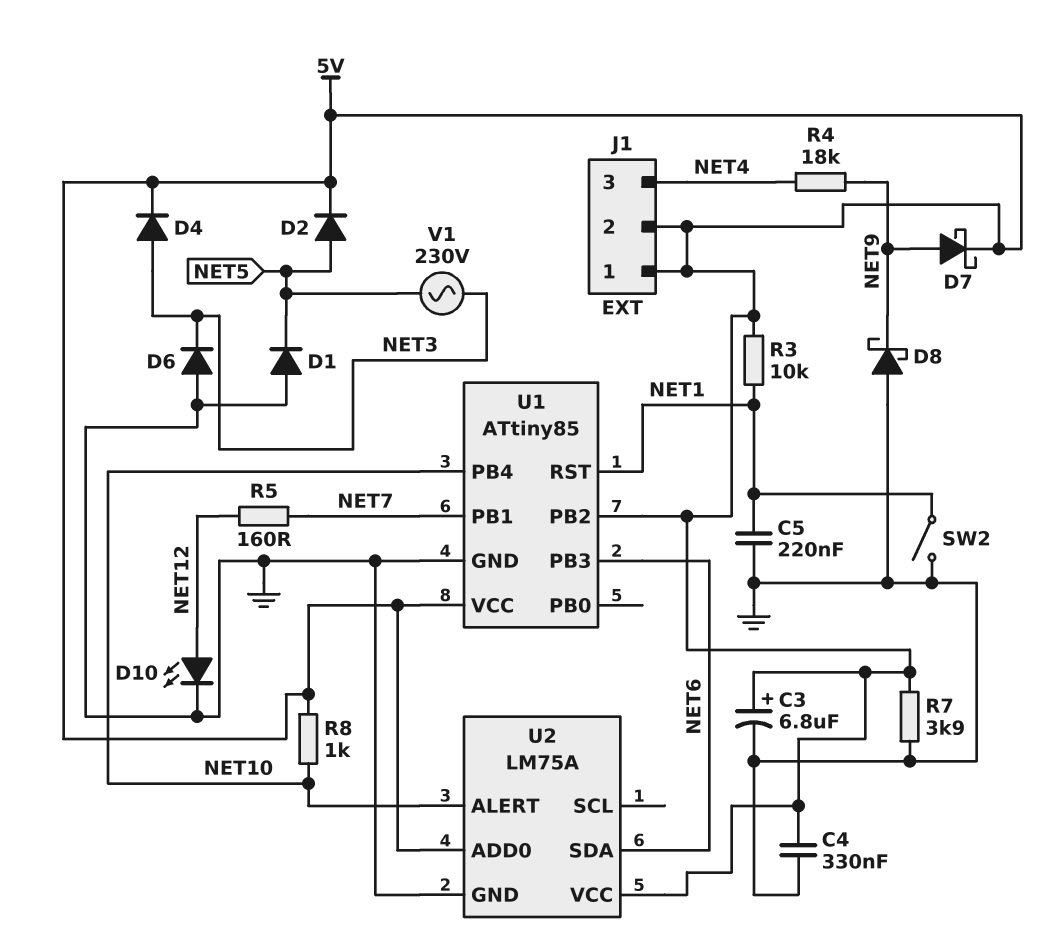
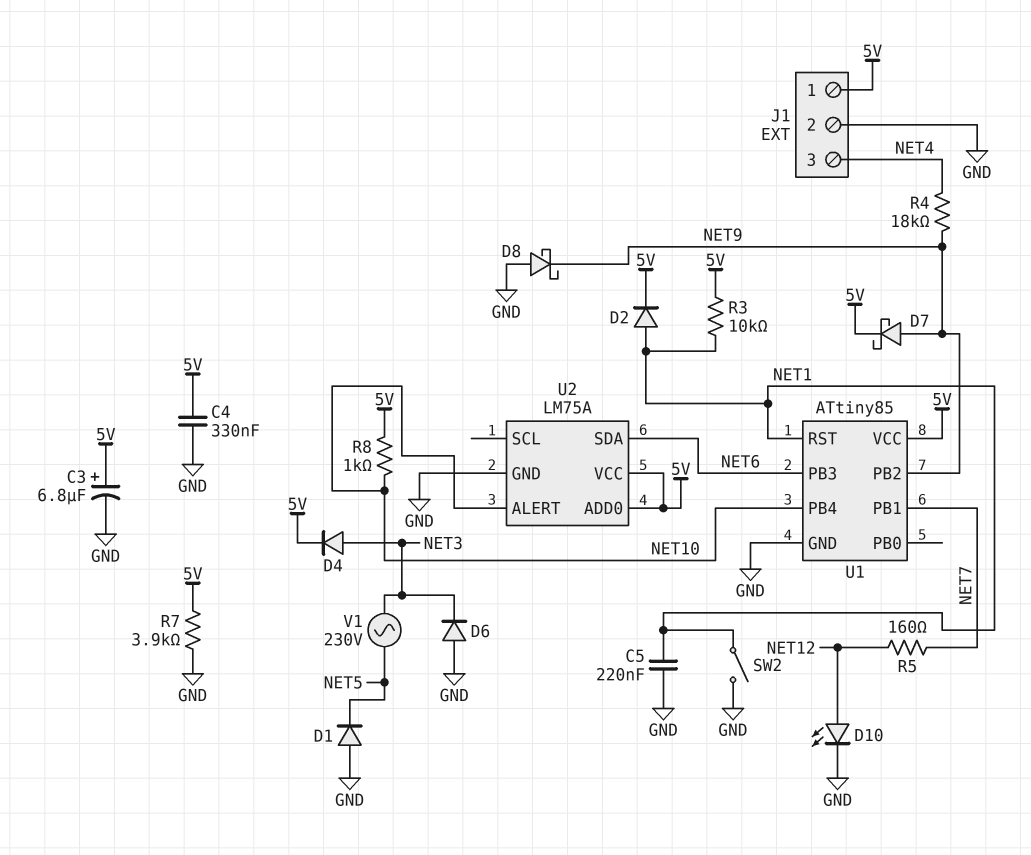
D2: diode (A NET5, K 5V) -> diode (A NET1, K 5V)
J1 pin 2: 5V -> GND
U1 pin PB2: 5V -> NET9

